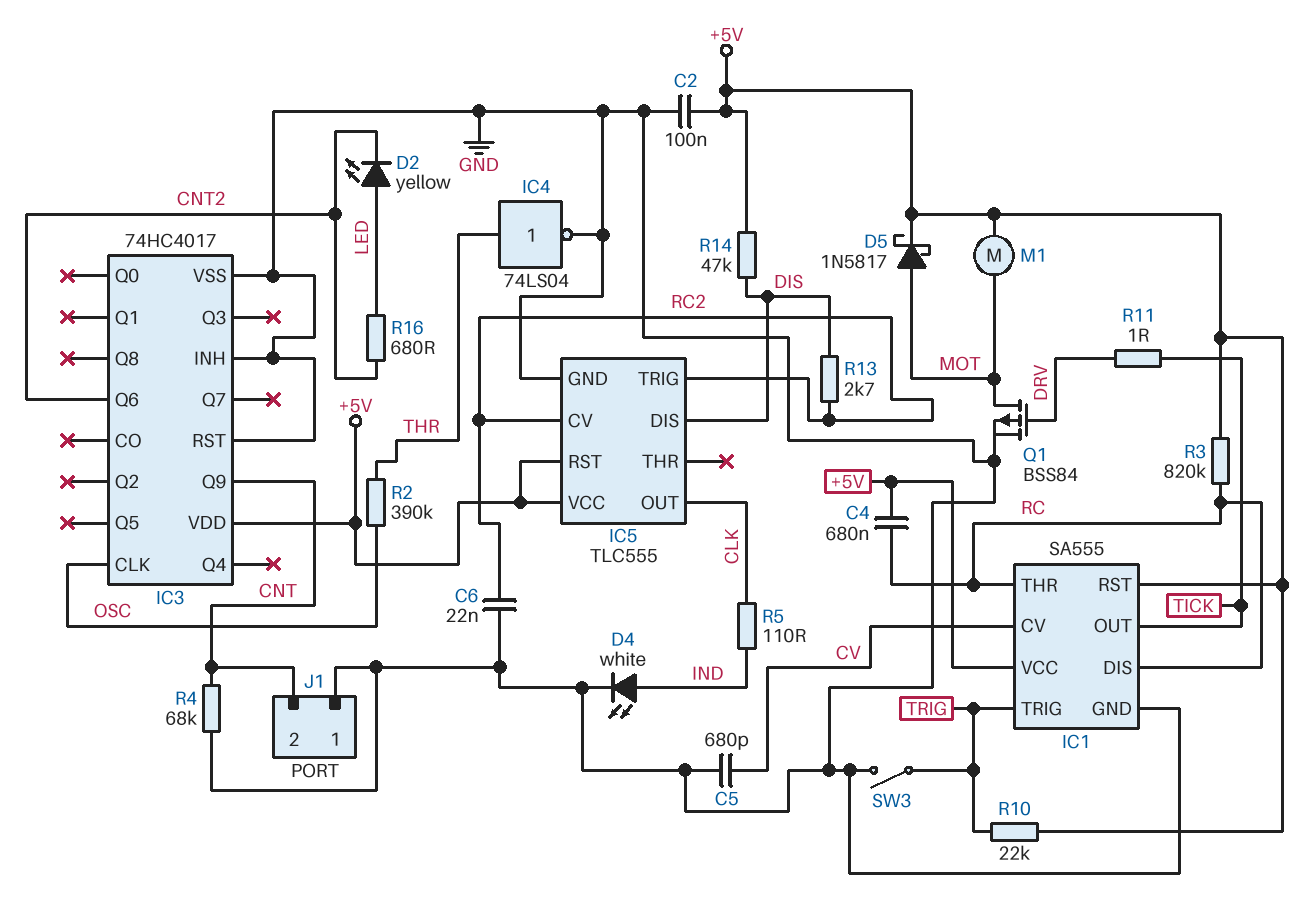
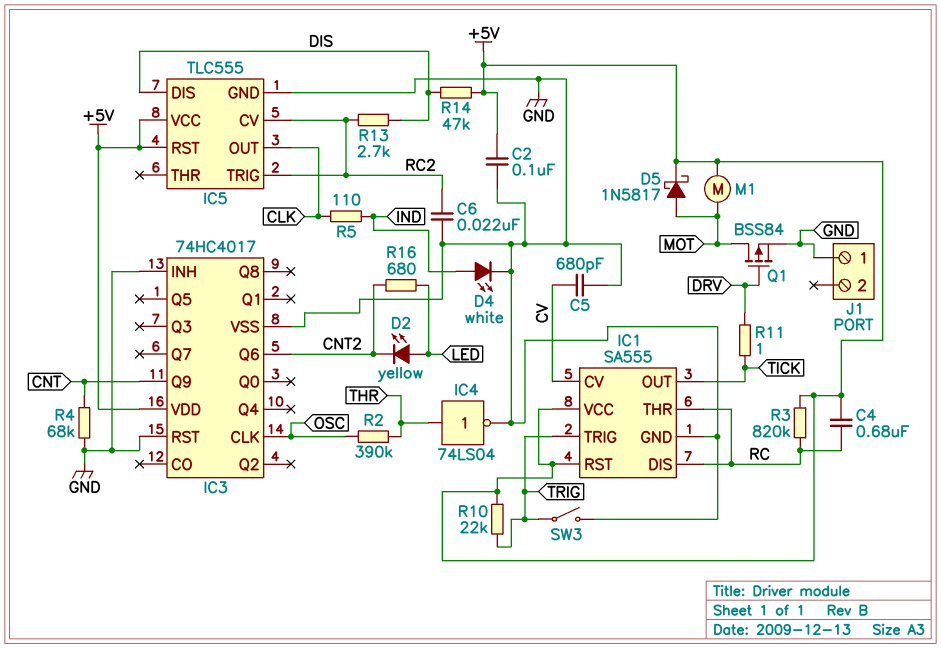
J1 pin 2: CNT -> none

